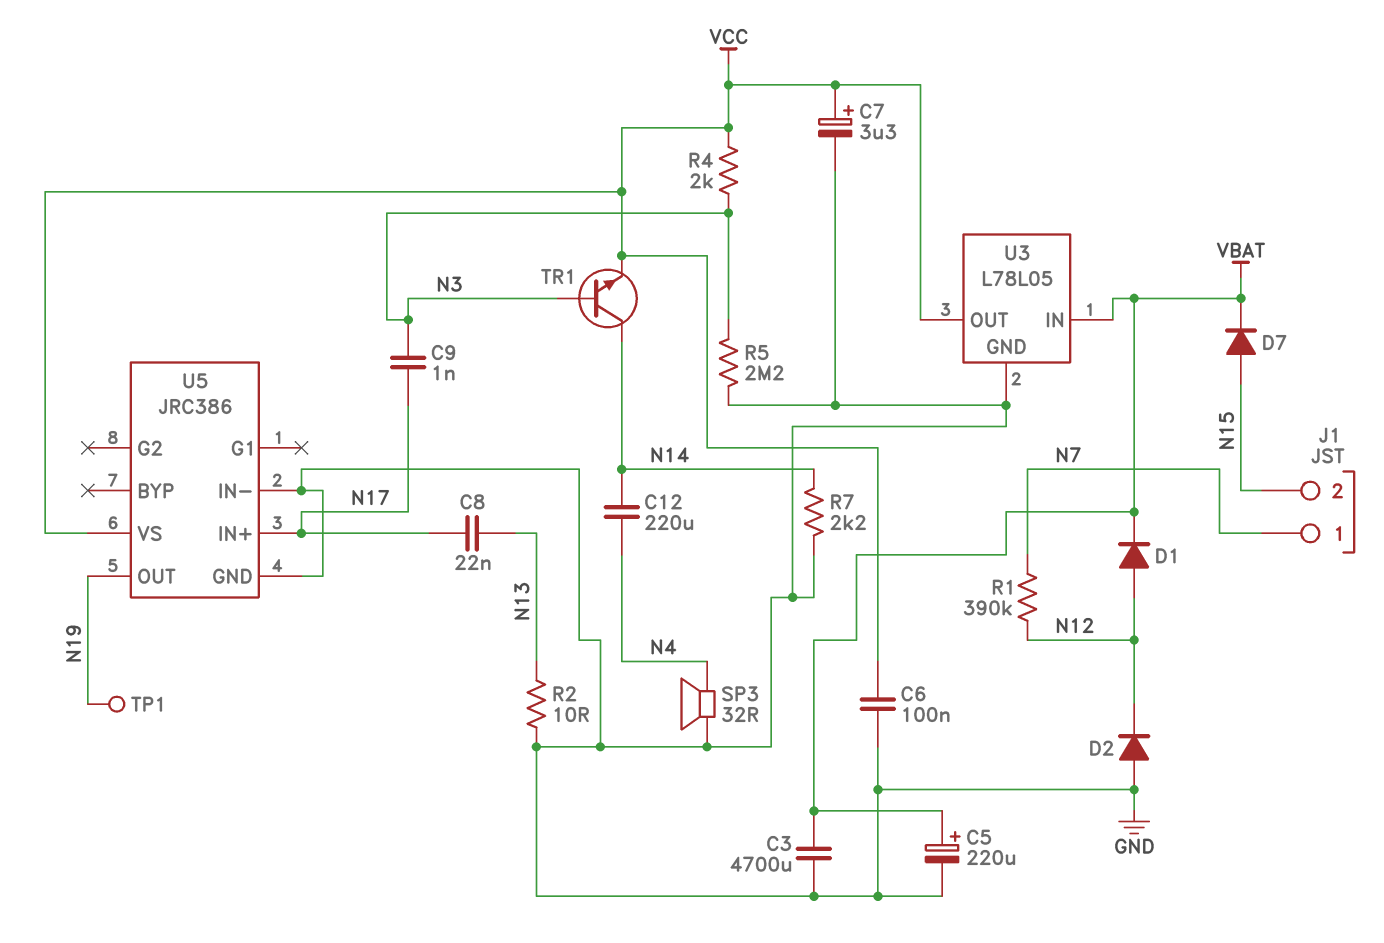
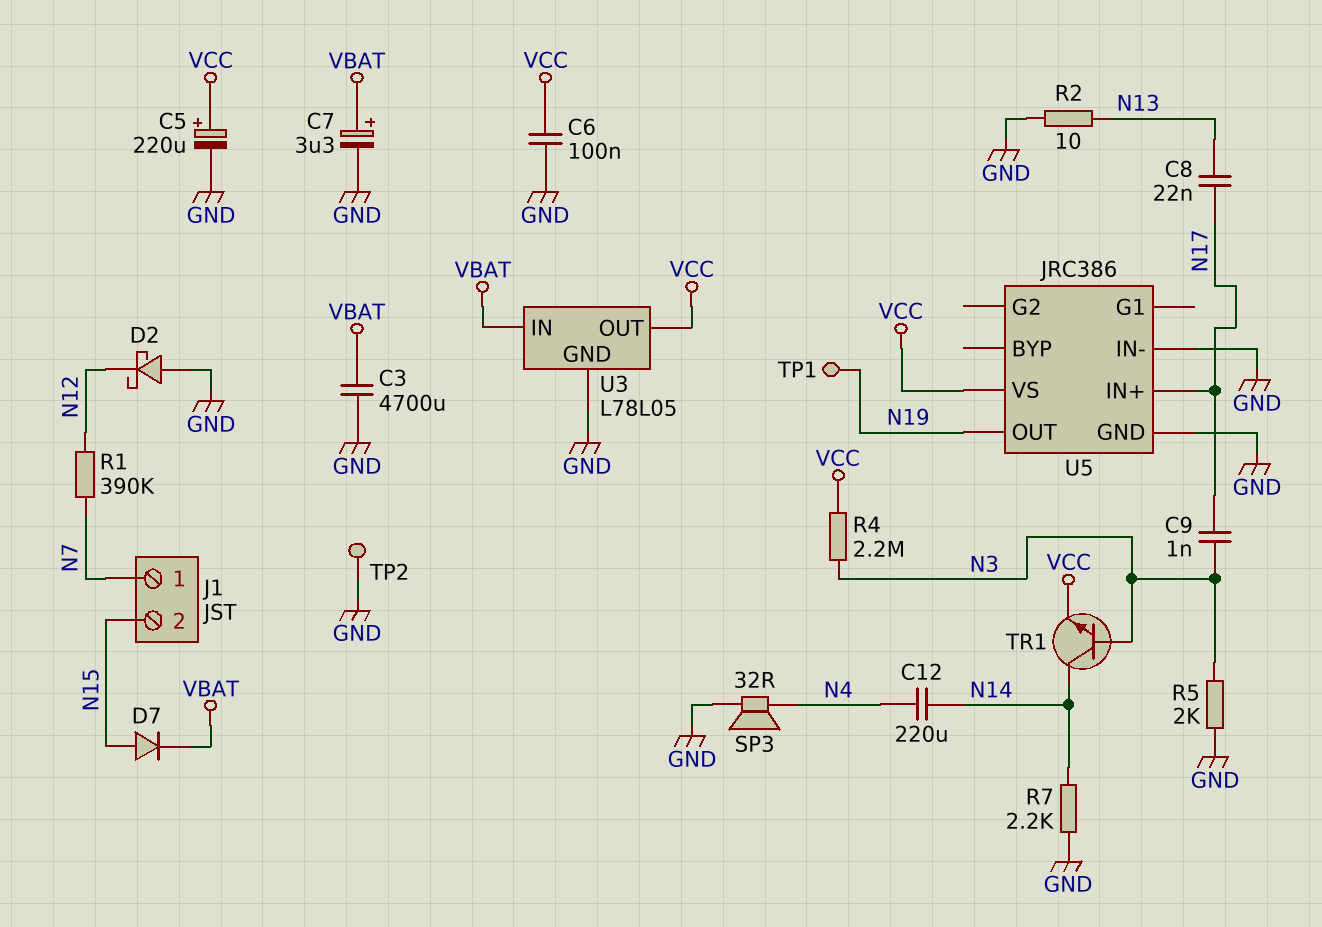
C5: 220uF (plus VBAT, minus GND) -> 220uF (plus VCC, minus GND)
C7: 3.3uF (plus VCC, minus GND) -> 3.3uF (plus VBAT, minus GND)
D1: diode (A N12, K VBAT) -> none
D2: diode (A GND, K N12) -> schottky (A GND, K N12)
R4: 2k (N3, VCC) -> 2.2M (N3, VCC)
R5: 2.2M (GND, N3) -> 2k (GND, N3)
TP2: none -> test point (GND)

